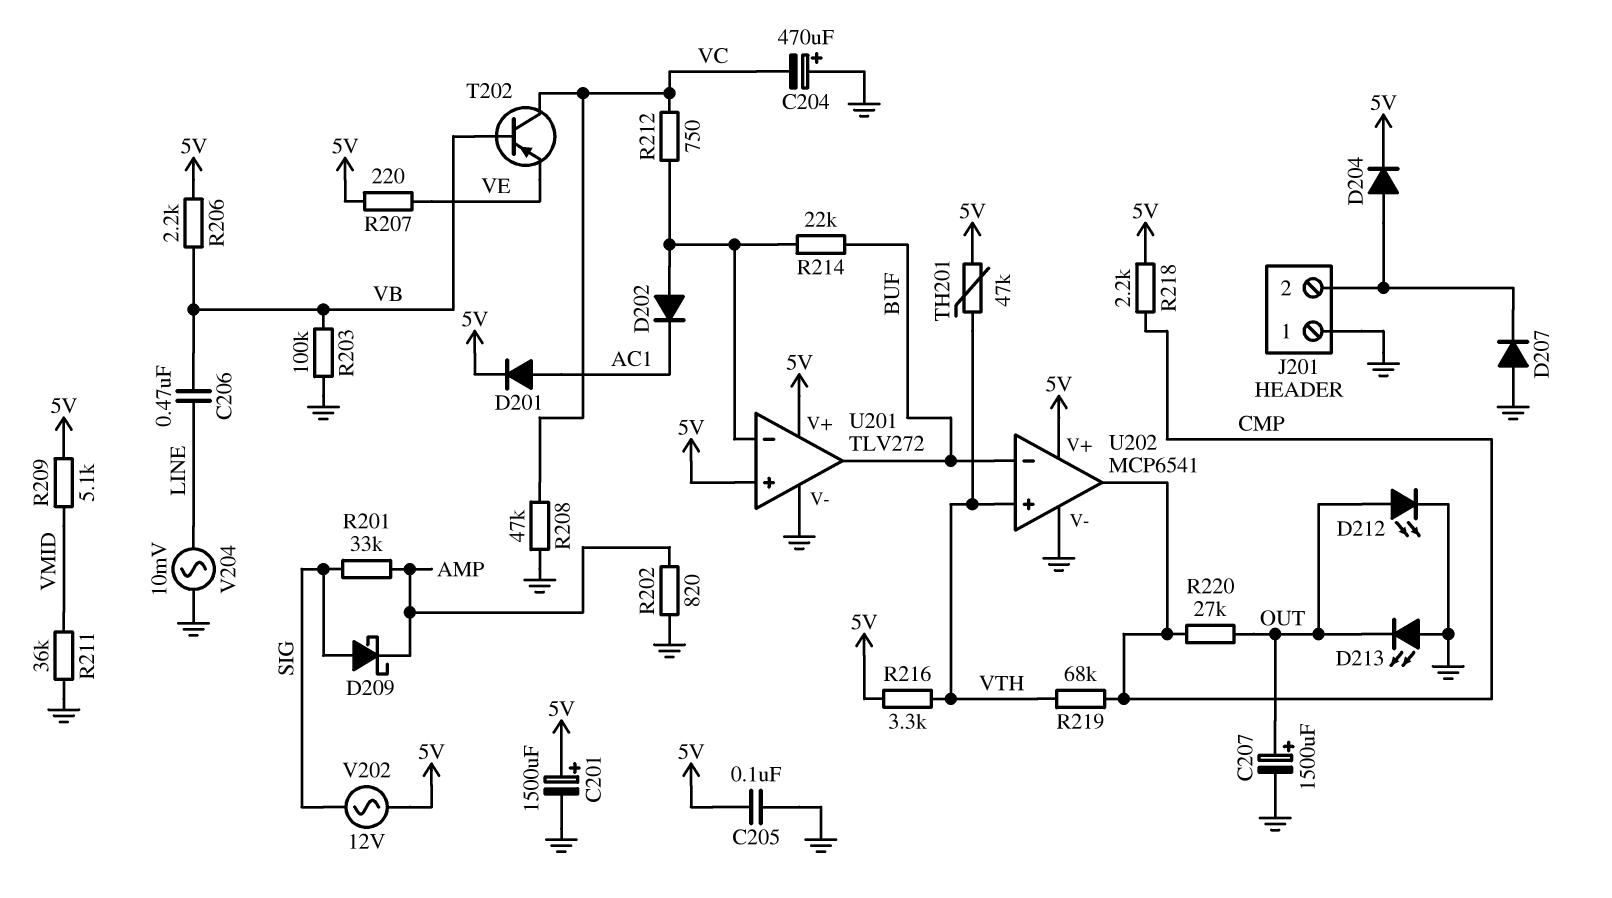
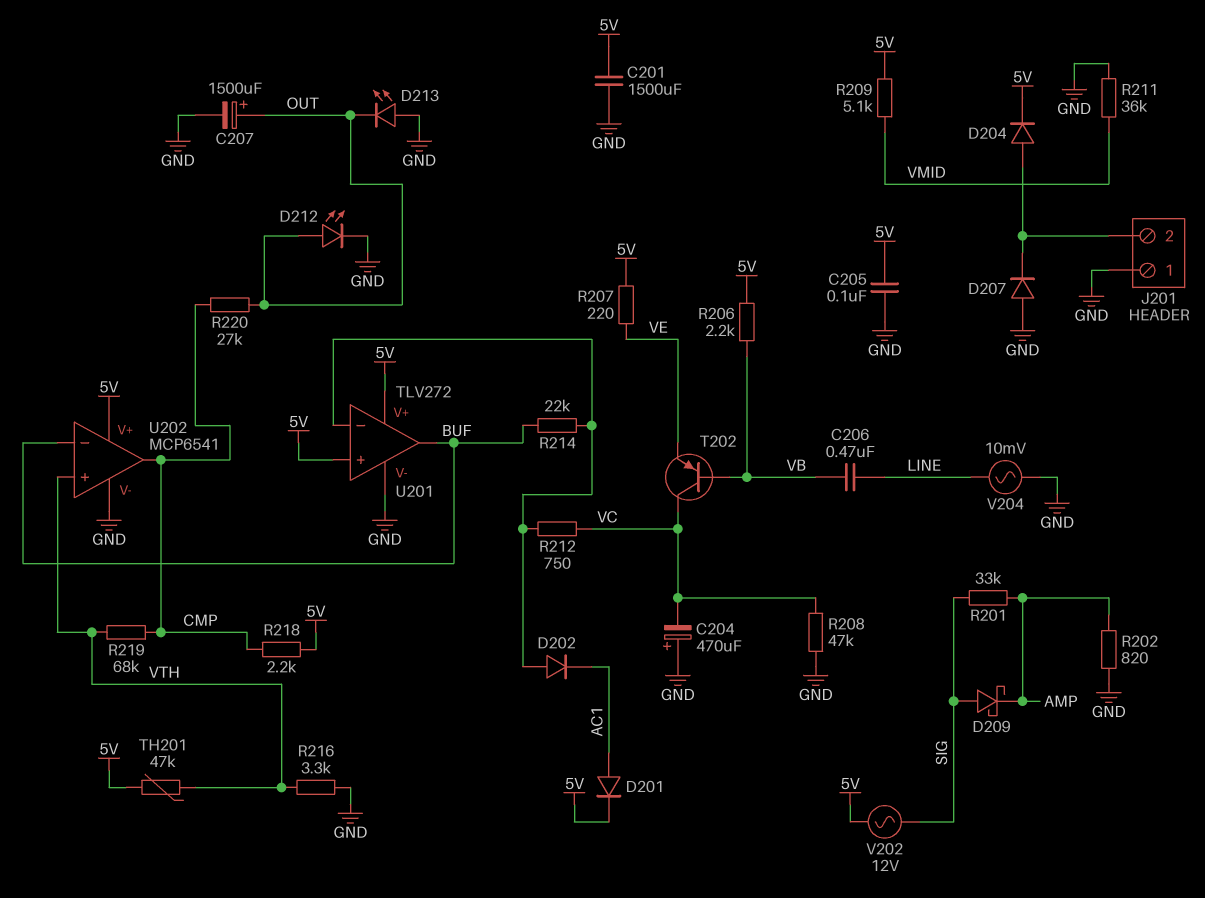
C201: 1500uF (plus 5V, minus GND) -> 1500uF (5V, GND)
R203: 100k (GND, VB) -> none
R216: 3.3k (5V, VTH) -> 3.3k (GND, VTH)

